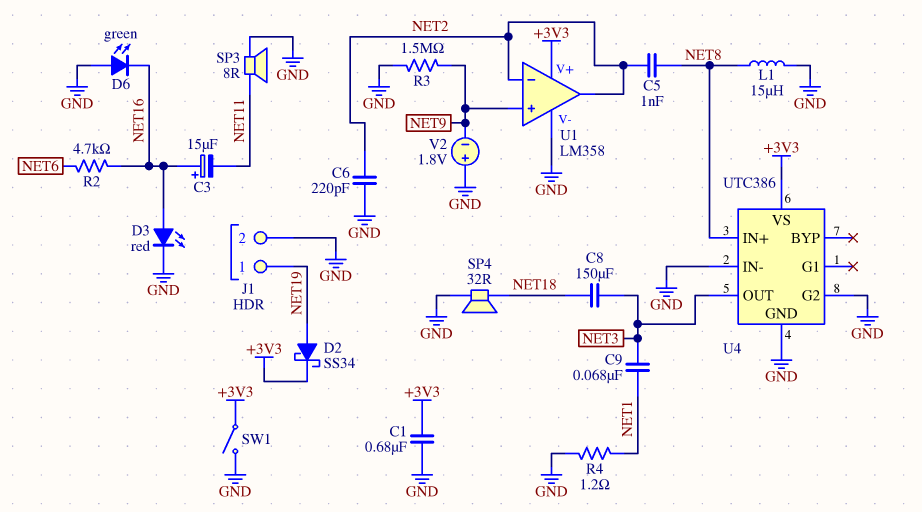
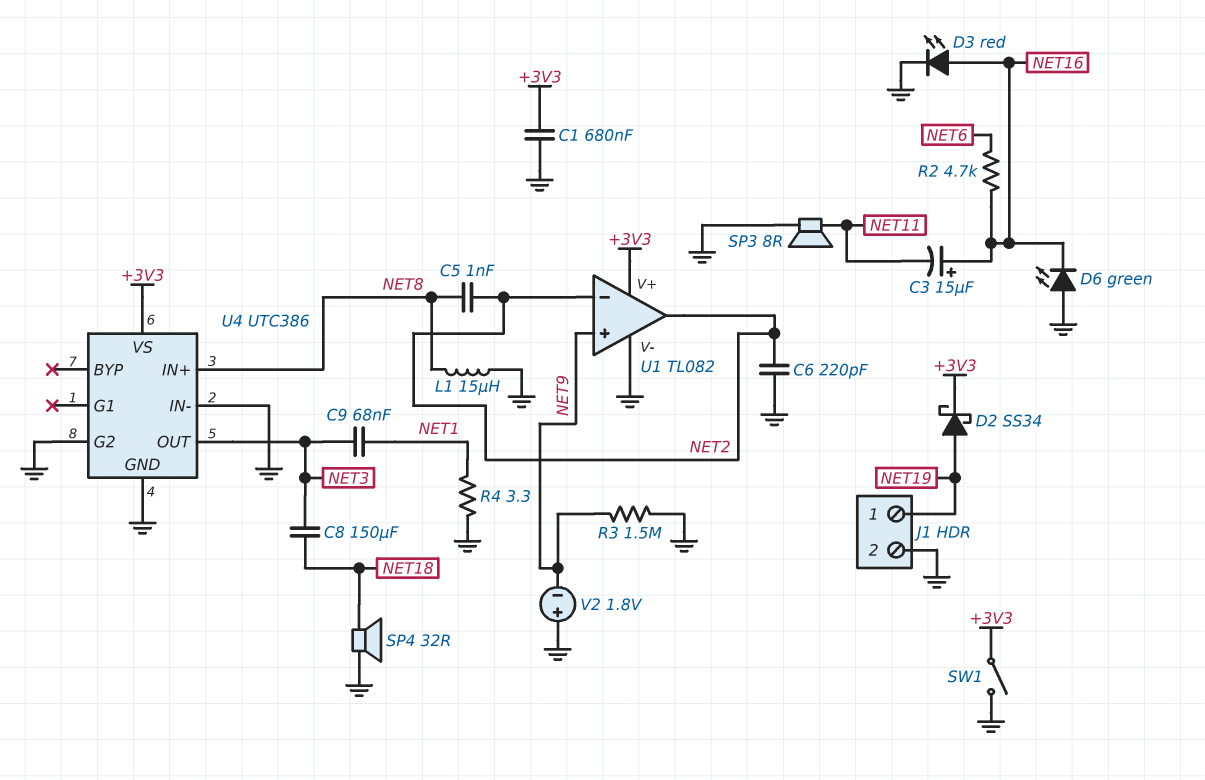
R4: 1.2 (GND, NET1) -> 3.3 (GND, NET1)
U1: LM358 -> TL082

